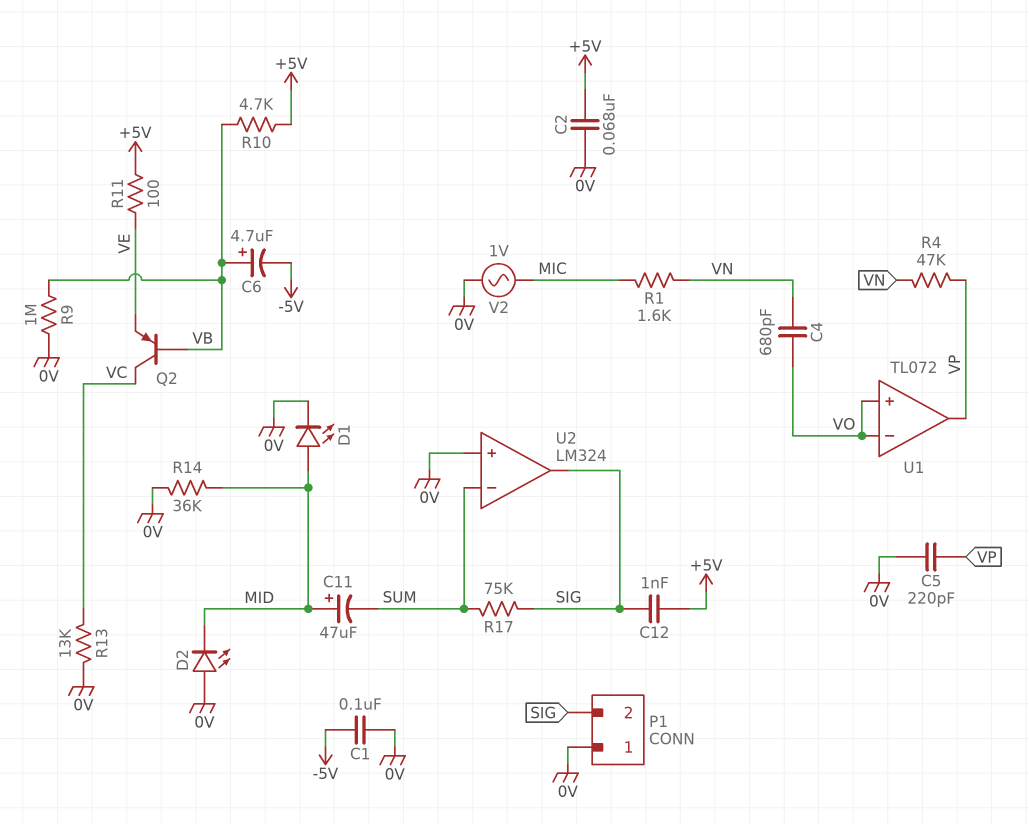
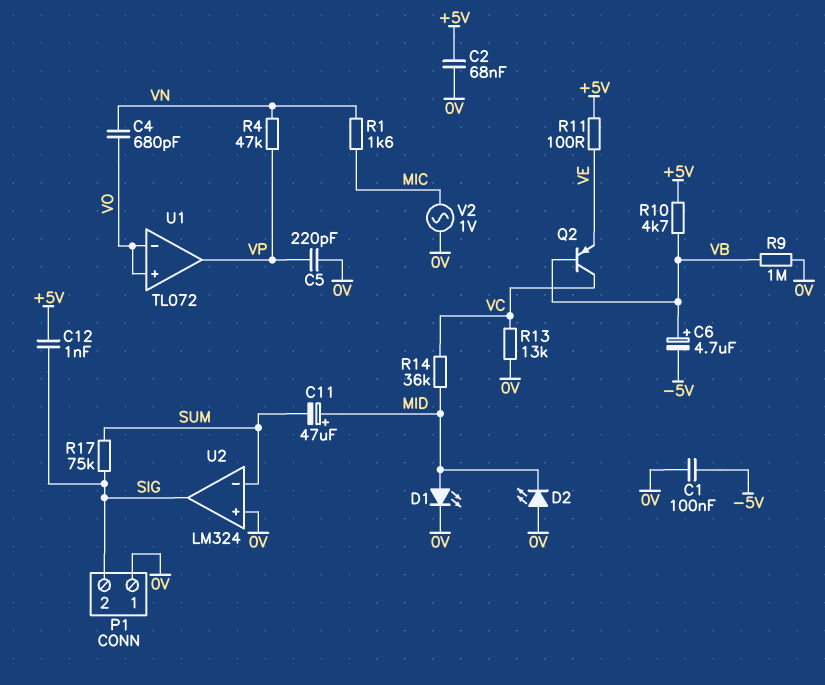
R14: 36k (0V, MID) -> 36k (MID, VC)

